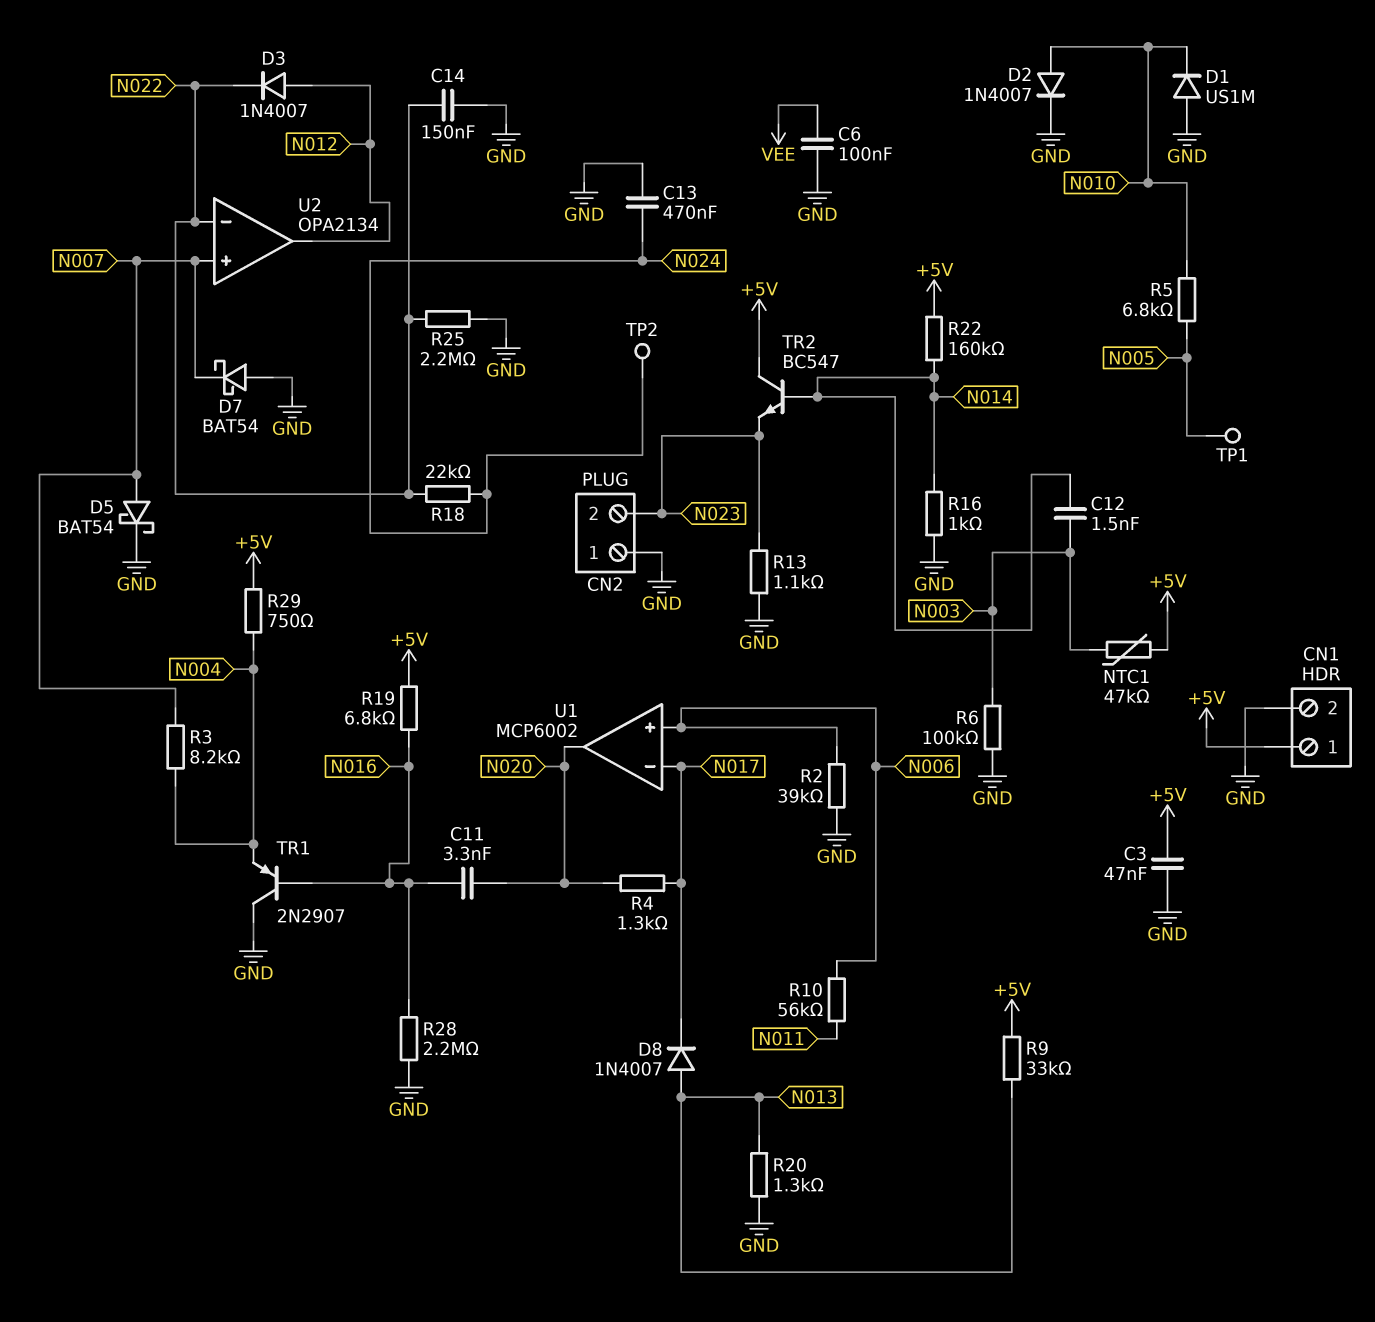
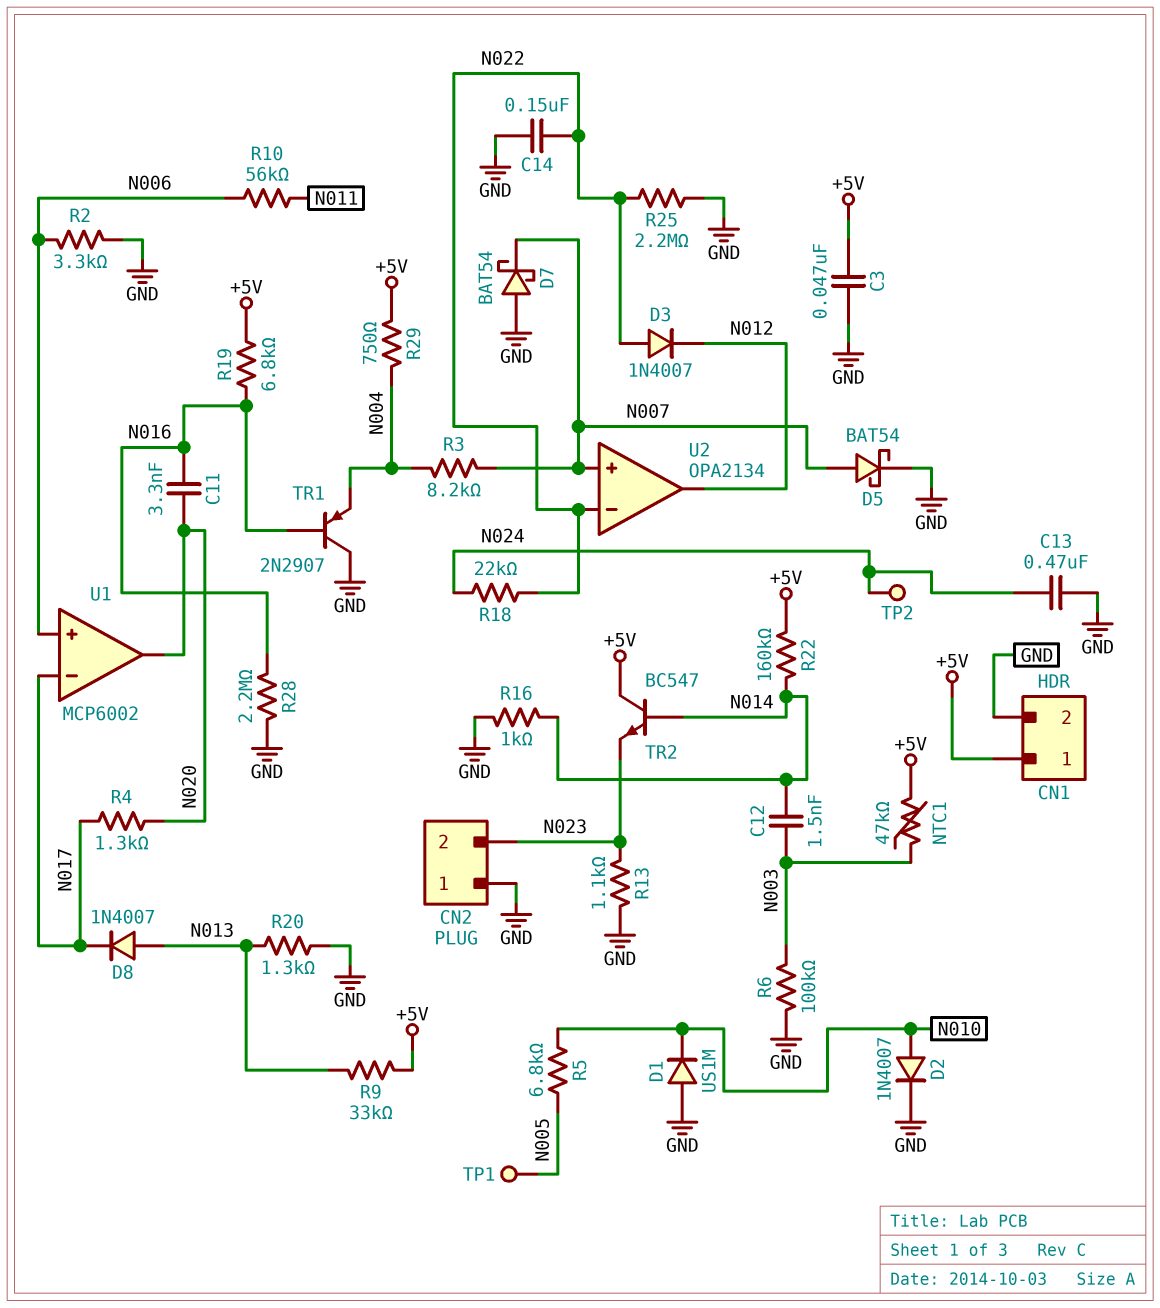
C6: 100nF (GND, VEE) -> none
D3: diode 1N4007 (A N012, K N022) -> diode 1N4007 (A N022, K N012)
R2: 39k (GND, N006) -> 3.3k (GND, N006)

